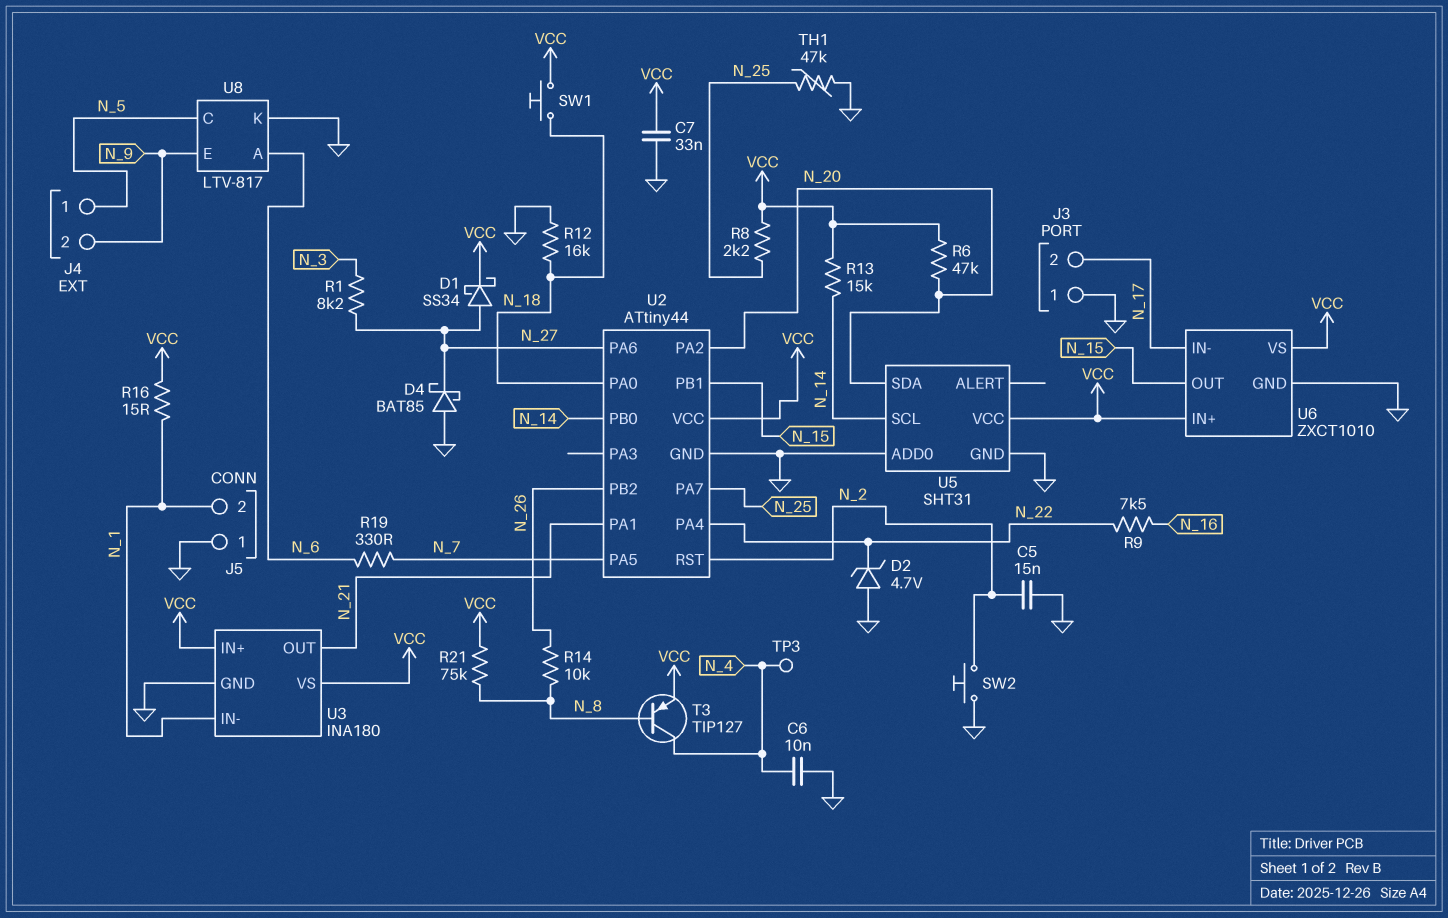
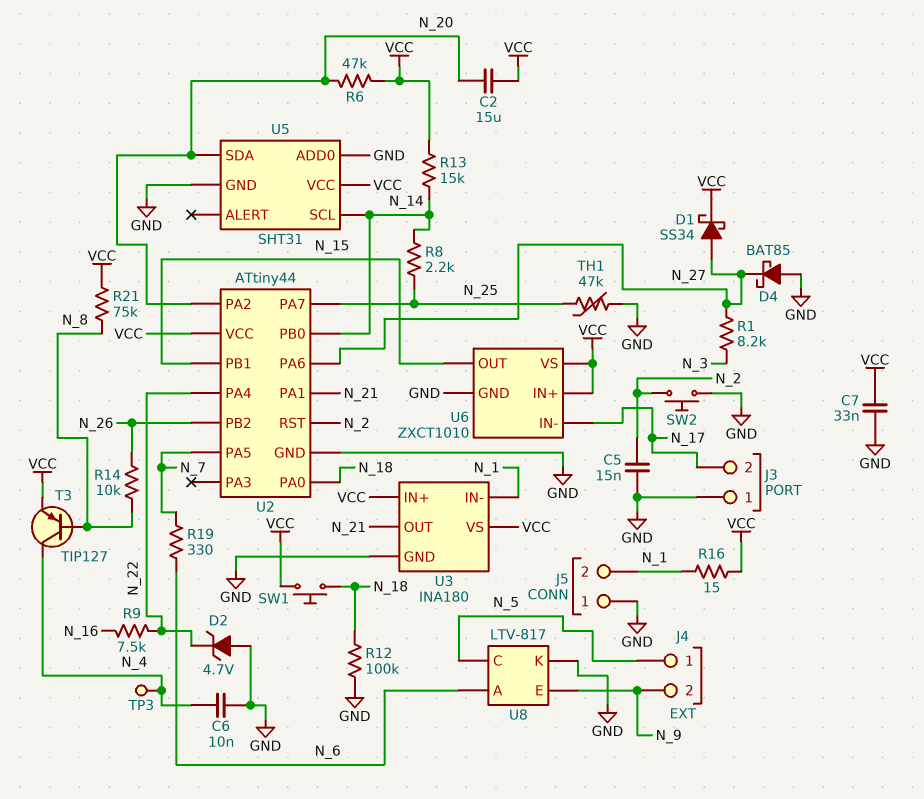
C2: none -> 15uF (N_20, VCC)
R8: 2.2k (N_25, VCC) -> 2.2k (N_14, N_25)
R12: 16k (GND, N_18) -> 100k (GND, N_18)

